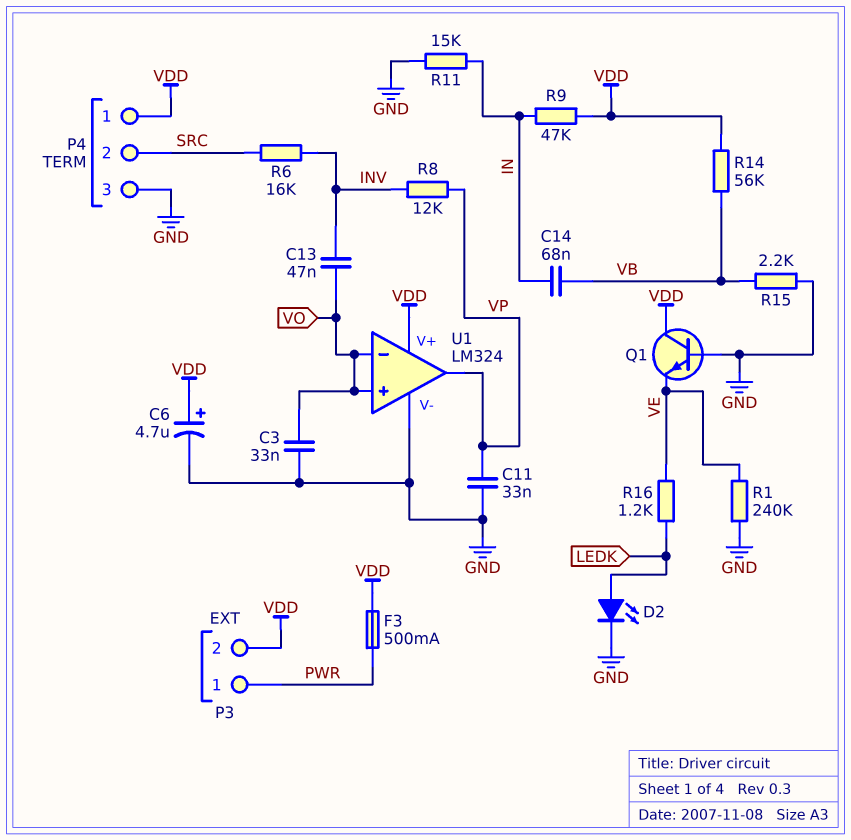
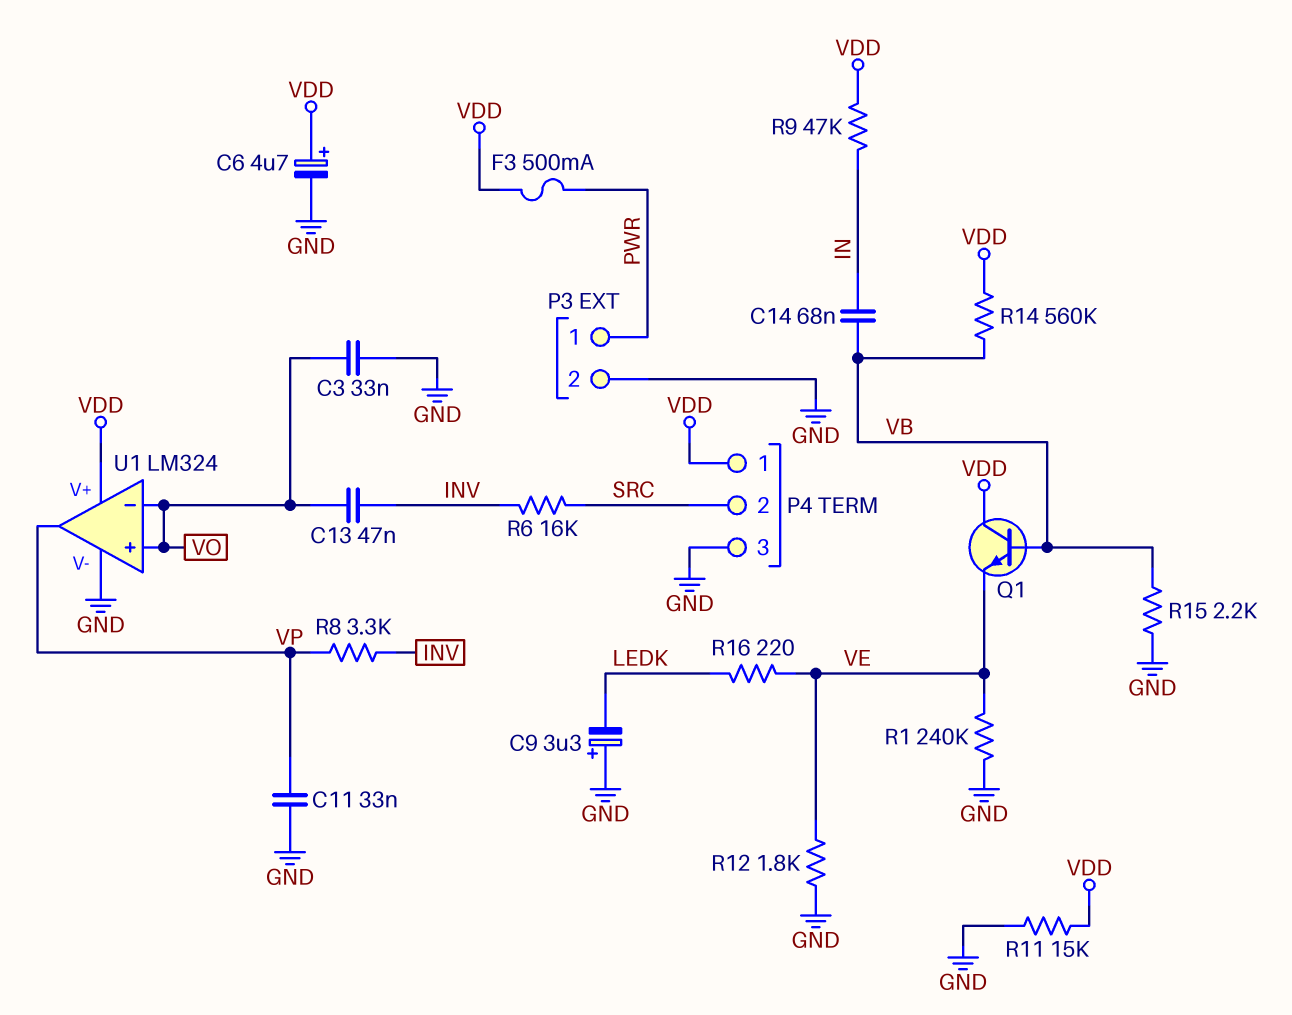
C9: none -> 3.3uF (plus GND, minus LEDK)
D2: LED (A LEDK, K GND) -> none
P3 pin 2: VDD -> GND
Q1: NPN (B GND, C VDD, E VE) -> NPN (B VB, C VDD, E VE)
R8: 12k (INV, VP) -> 3.3k (INV, VP)
R11: 15k (GND, IN) -> 15k (GND, VDD)
R12: none -> 1.8k (GND, VE)
R14: 56k (VB, VDD) -> 560k (VB, VDD)
R16: 1.2k (LEDK, VE) -> 220 (LEDK, VE)

